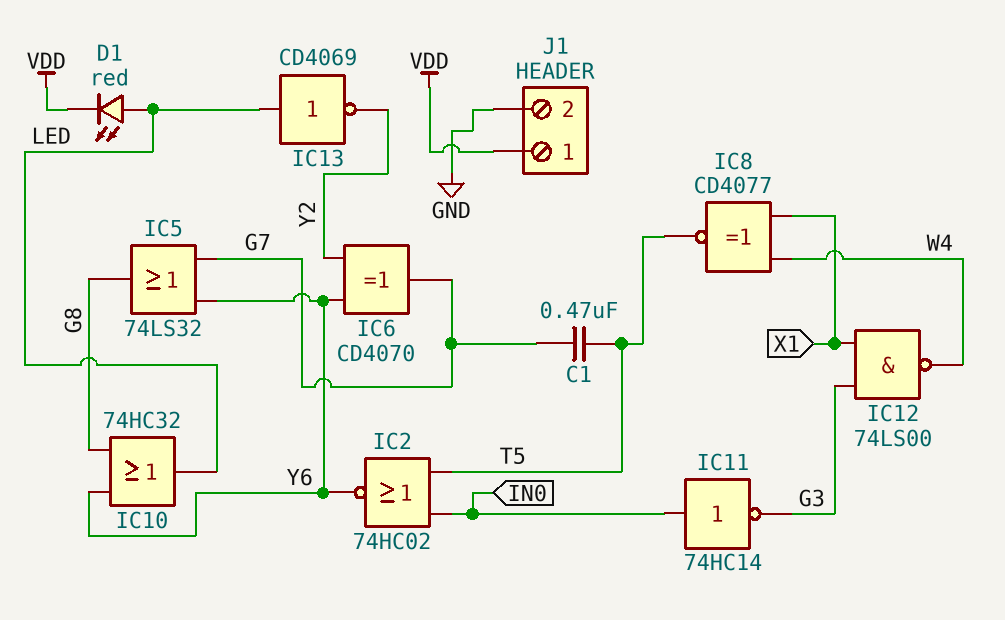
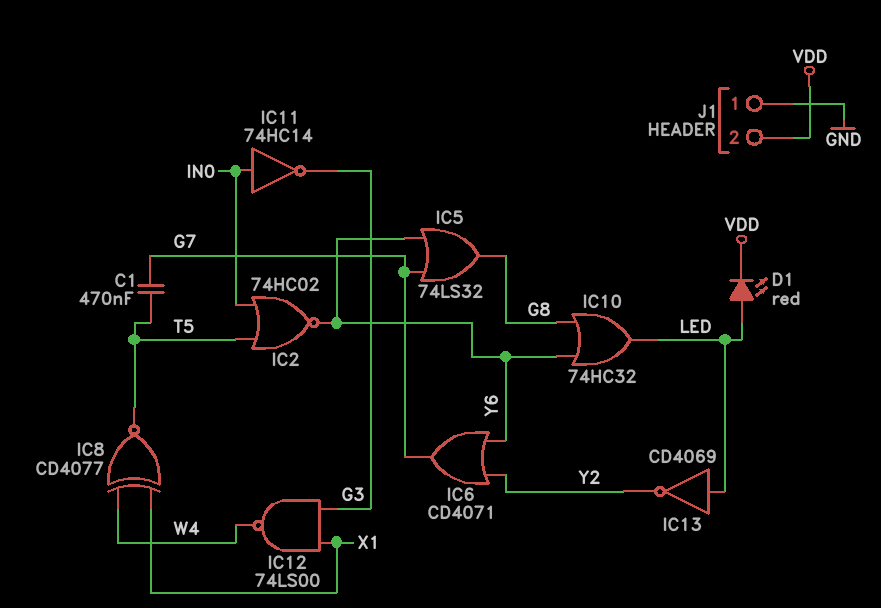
IC6: XOR CD4070 (in Y2, in Y6, out G7) -> OR CD4071 (in Y2, in Y6, out G7)
J1 pin 1: VDD -> GND
J1 pin 2: GND -> VDD

